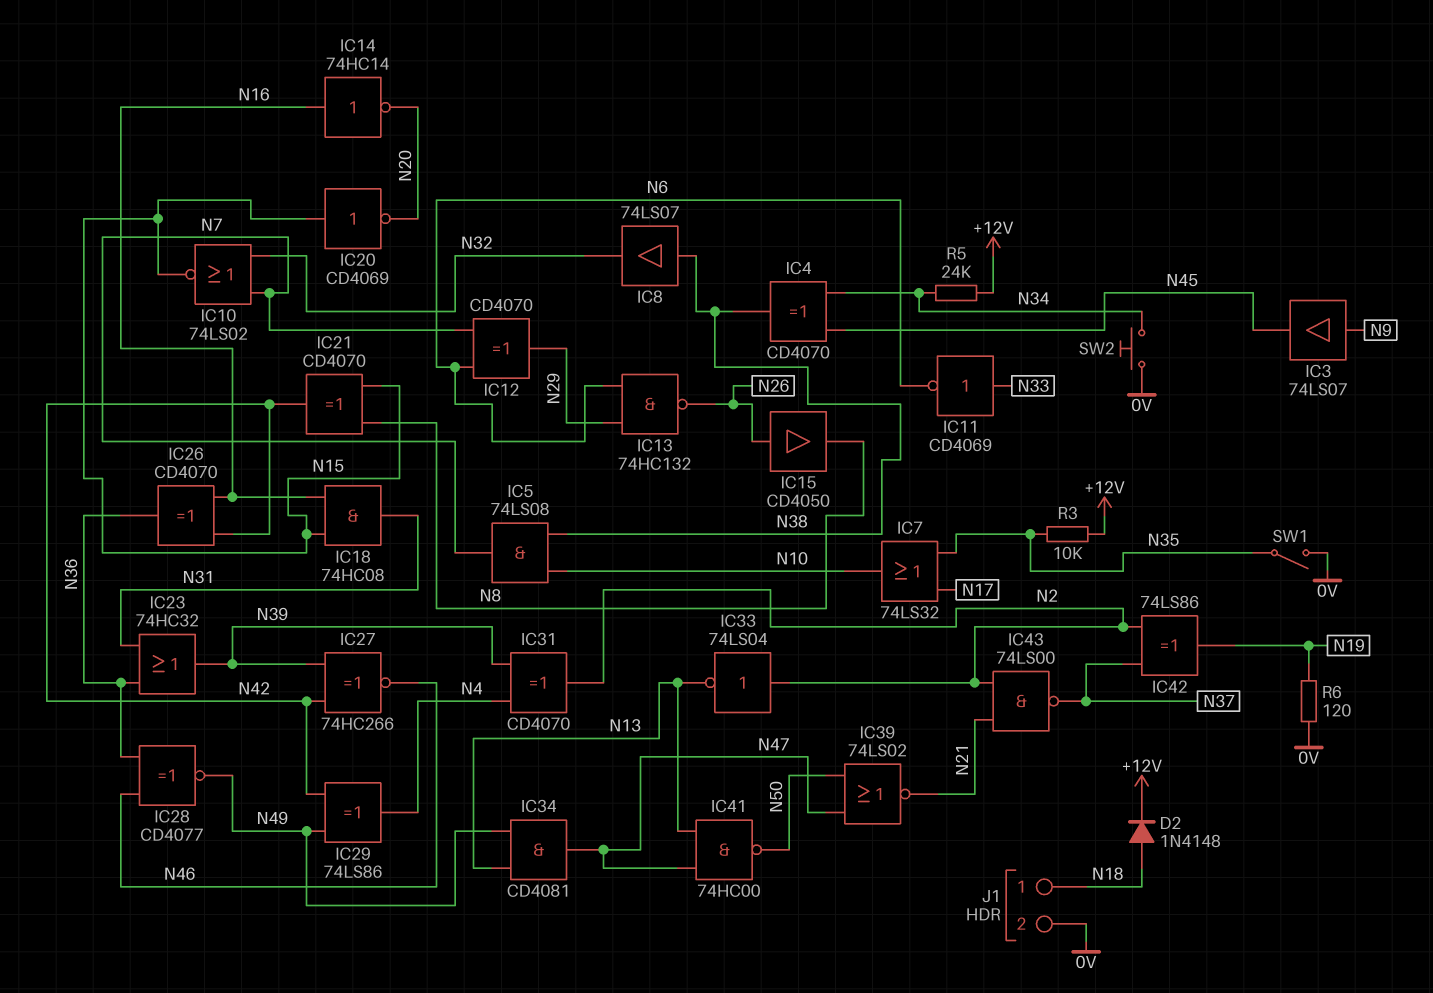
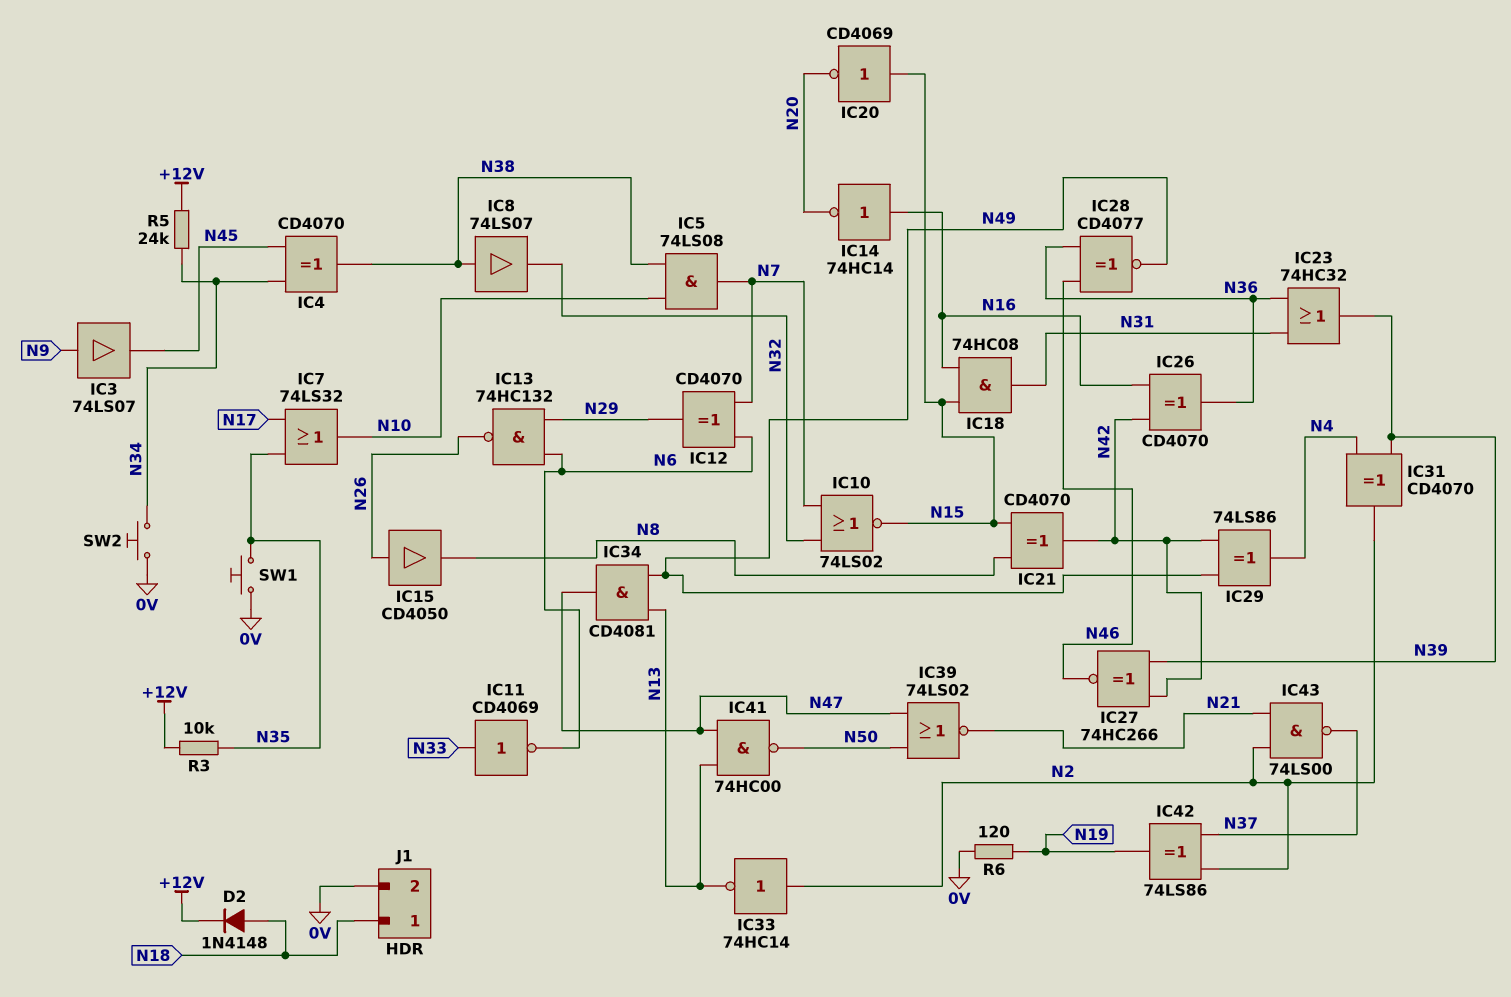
IC33: NOT 74LS04 (in N2, out N13) -> NOT 74HC14 (in N2, out N13)
SW1: switch (0V, N35) -> button (0V, N35)

